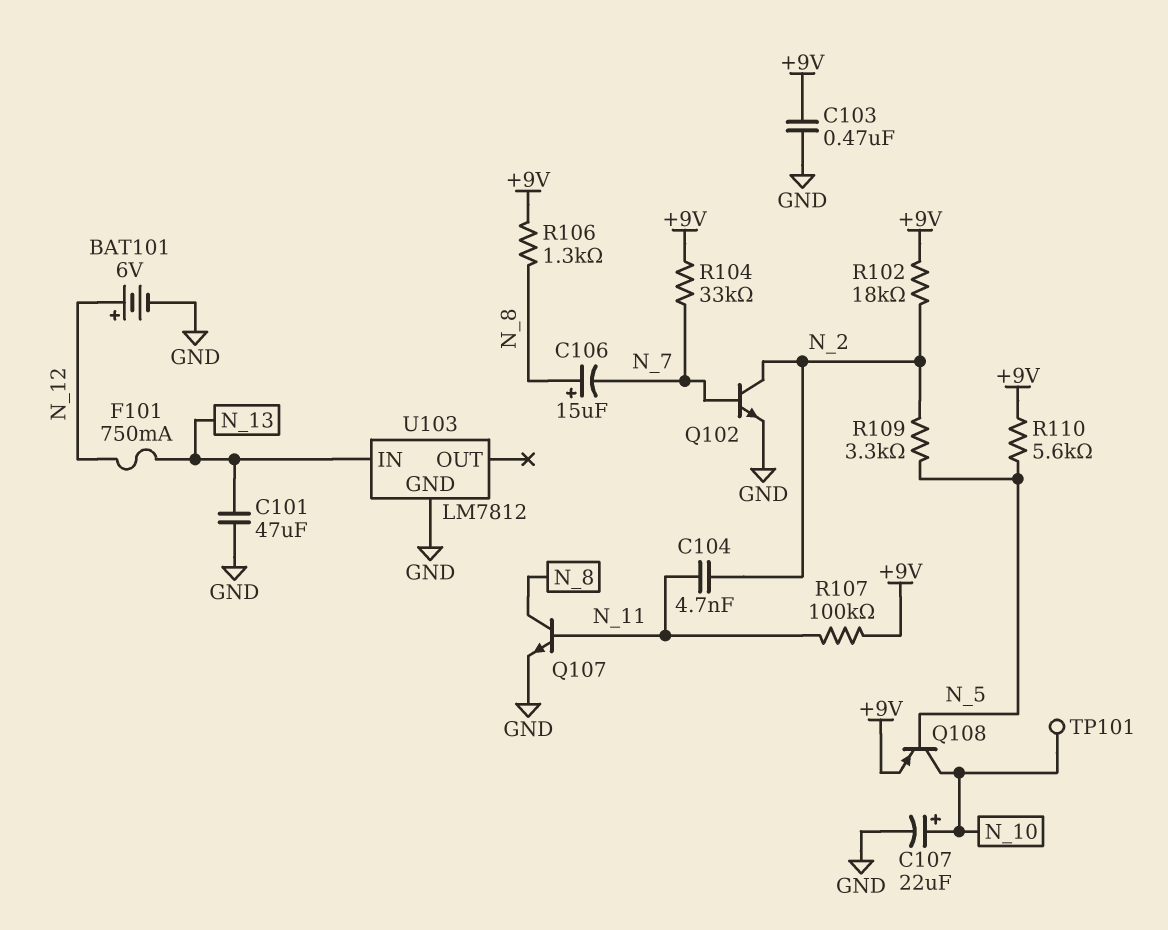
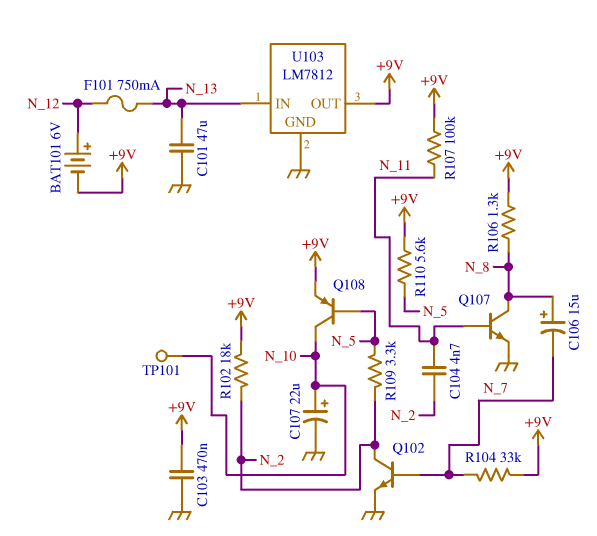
BAT101: 6V (plus N_12, minus GND) -> 6V (plus N_12, minus +9V)
U103 pin OUT: none -> +9V

